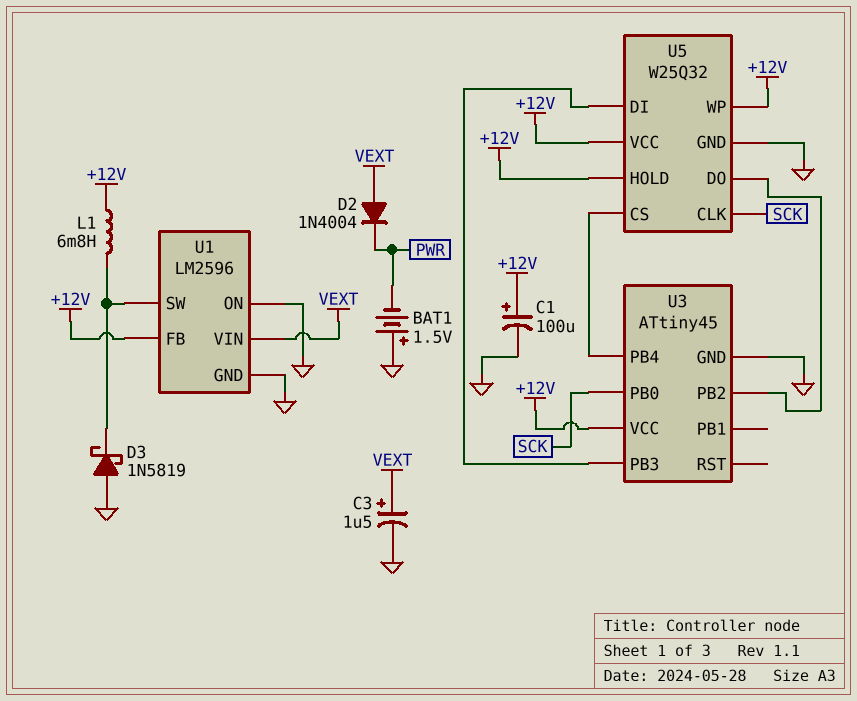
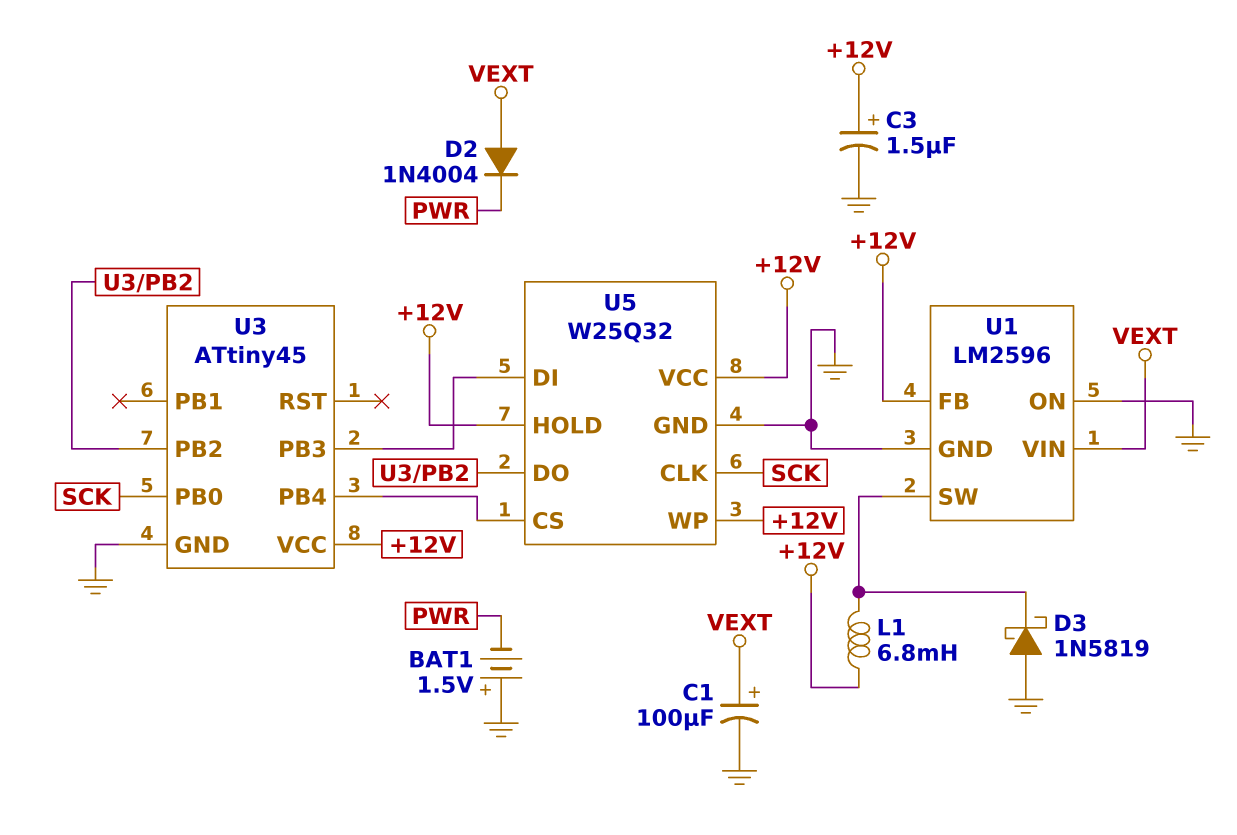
C1: 100uF (plus +12V, minus GND) -> 100uF (plus VEXT, minus GND)
C3: 1.5uF (plus VEXT, minus GND) -> 1.5uF (plus +12V, minus GND)

